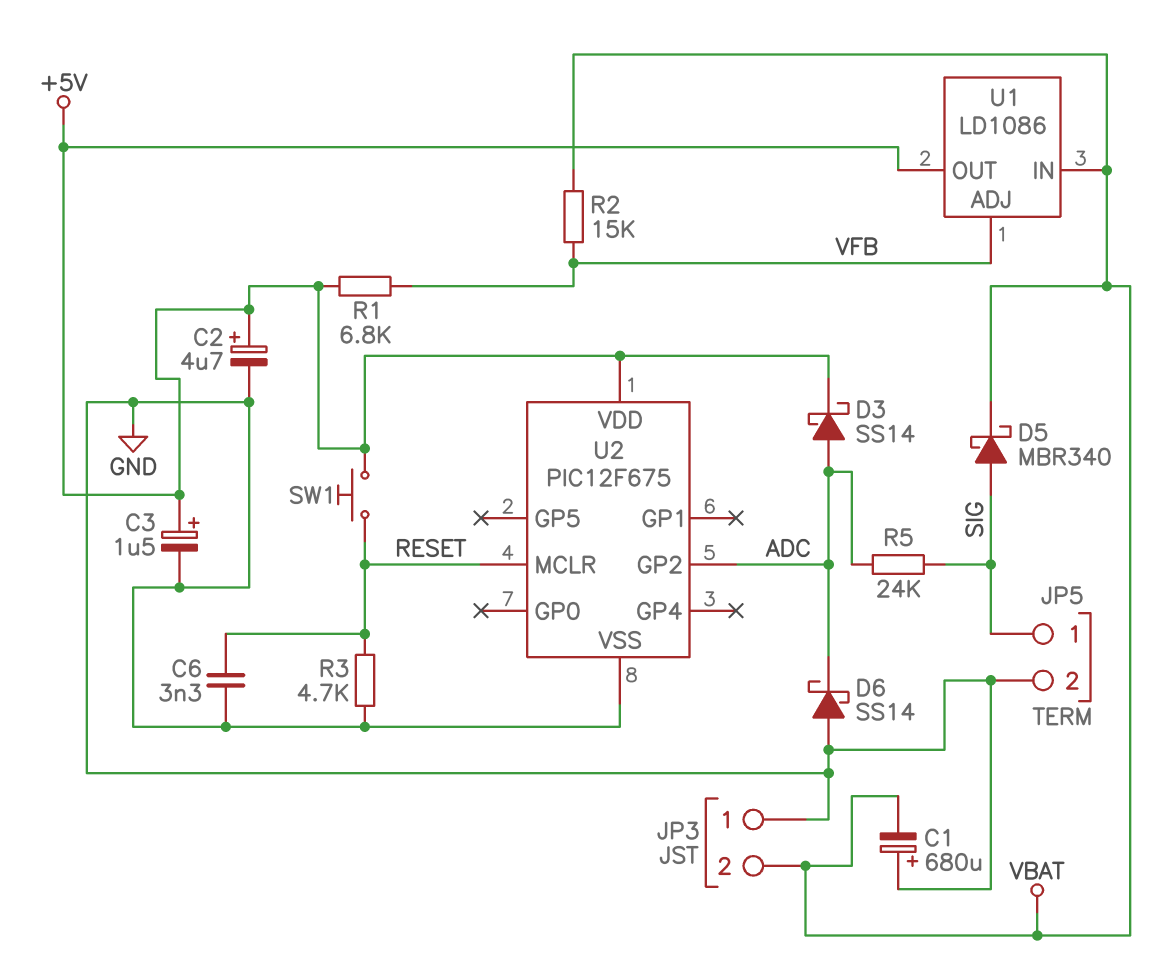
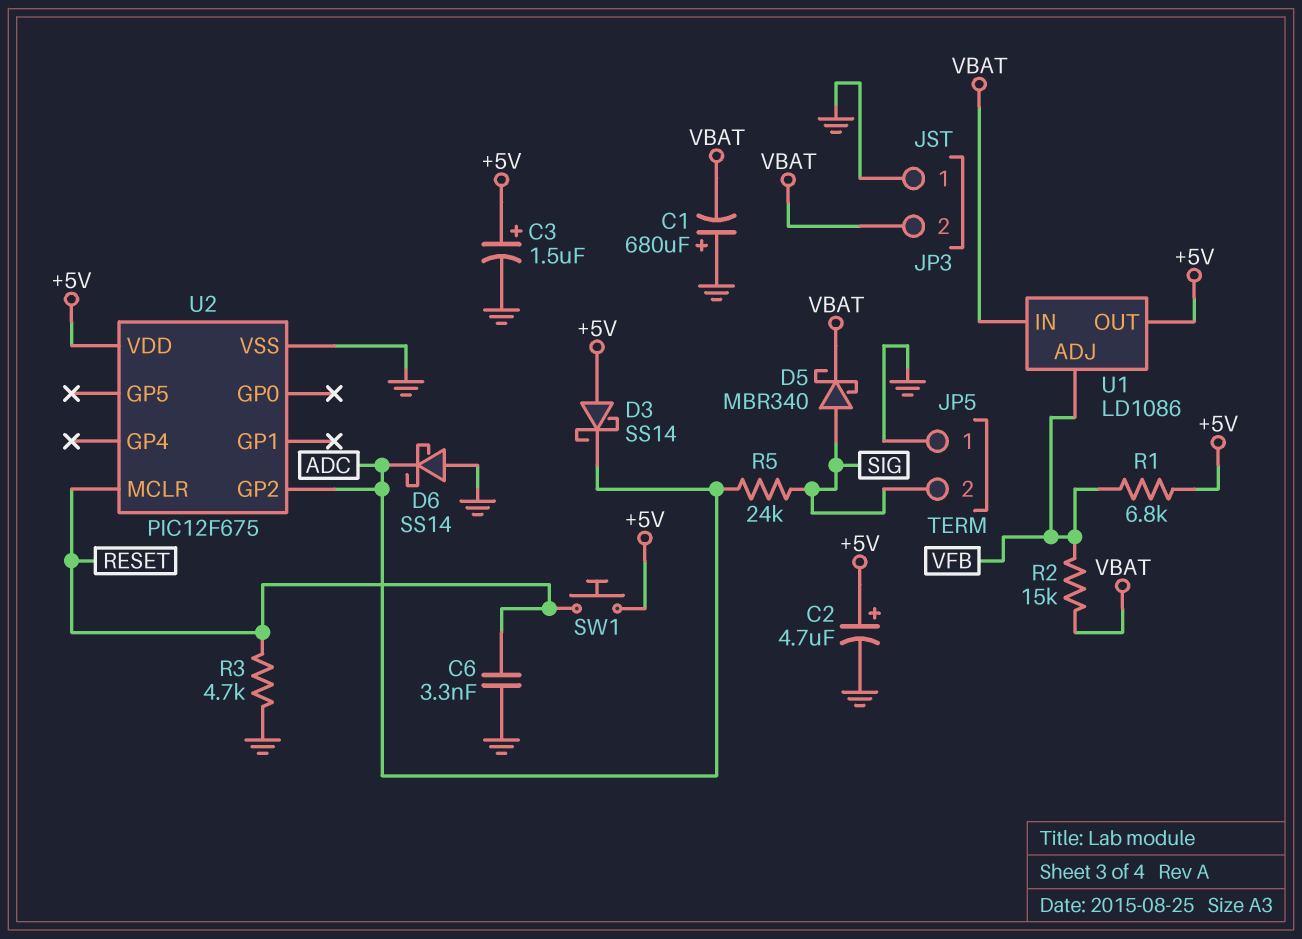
D3: schottky SS14 (A ADC, K +5V) -> schottky SS14 (A +5V, K ADC)
JP5 pin 1: SIG -> GND
JP5 pin 2: GND -> SIG

